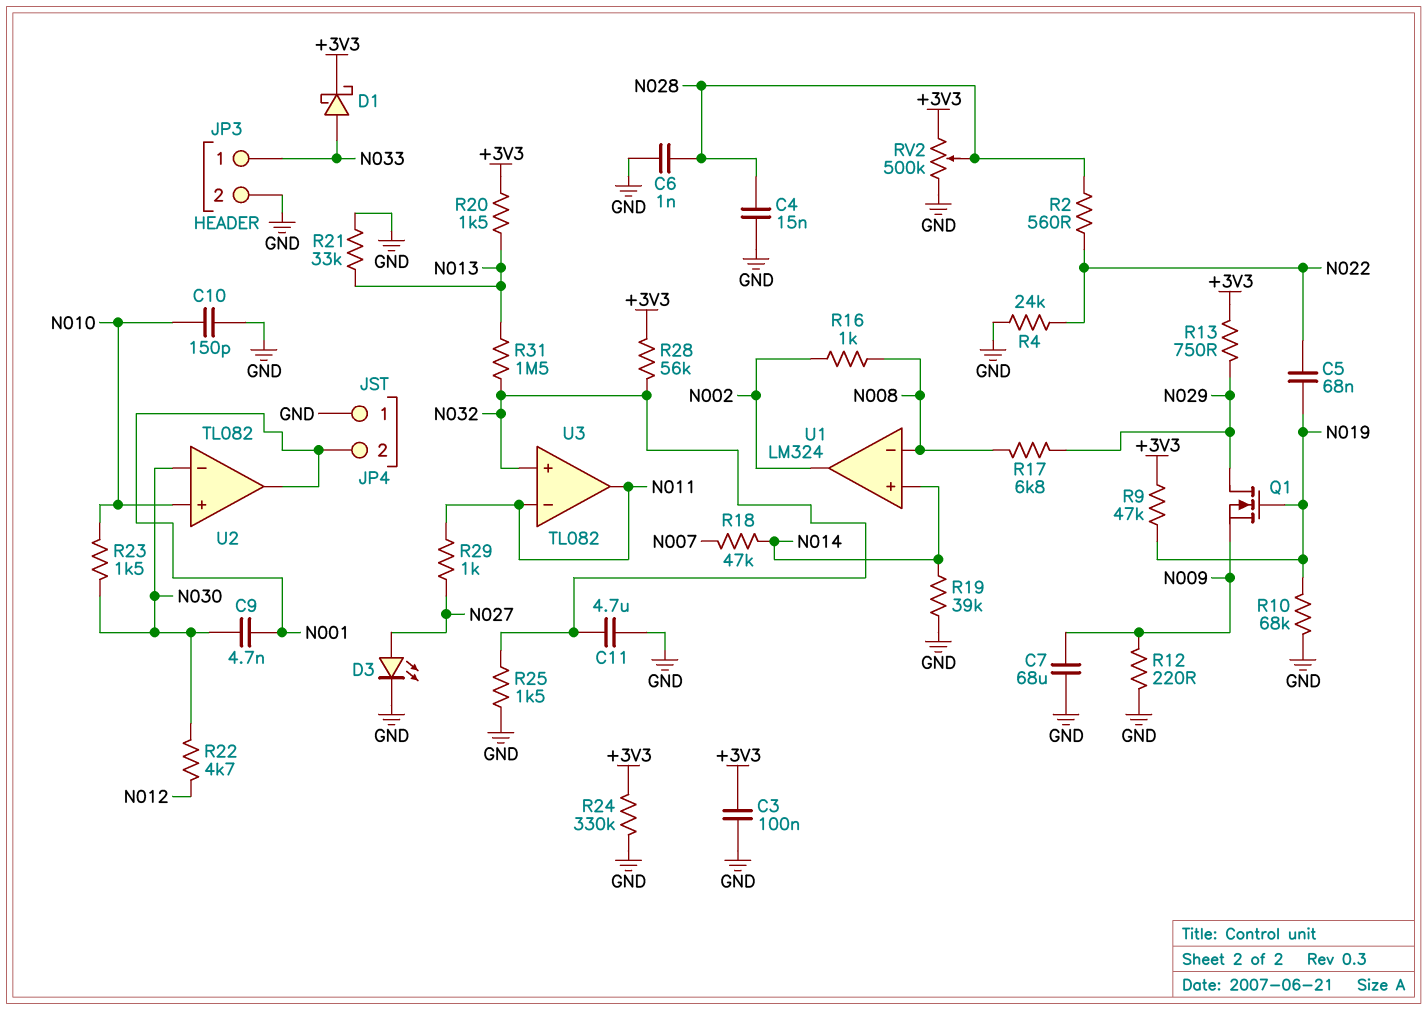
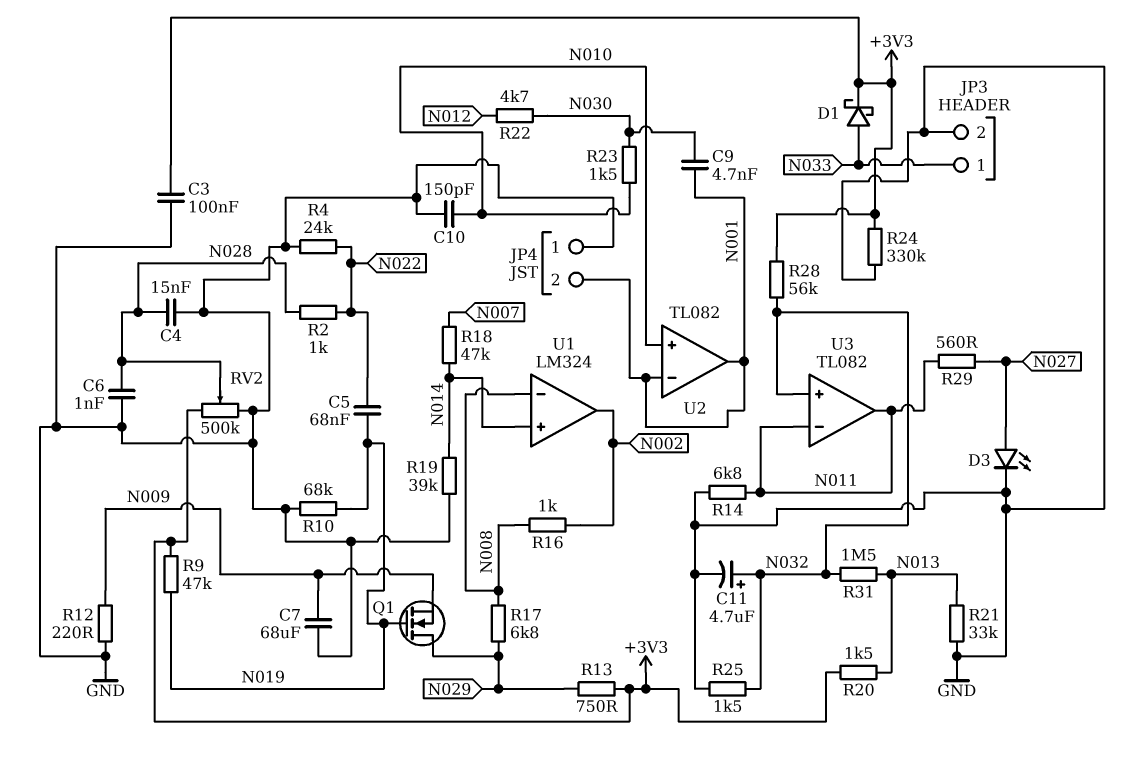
C11: 4.7uF (GND, N032) -> 4.7uF (plus N032, minus GND)
R2: 560 (N022, N028) -> 1k (N022, N028)
R14: none -> 6.8k (GND, N011)
R29: 1k (N011, N027) -> 560 (N011, N027)
U2 pin in-: N030 -> N001

